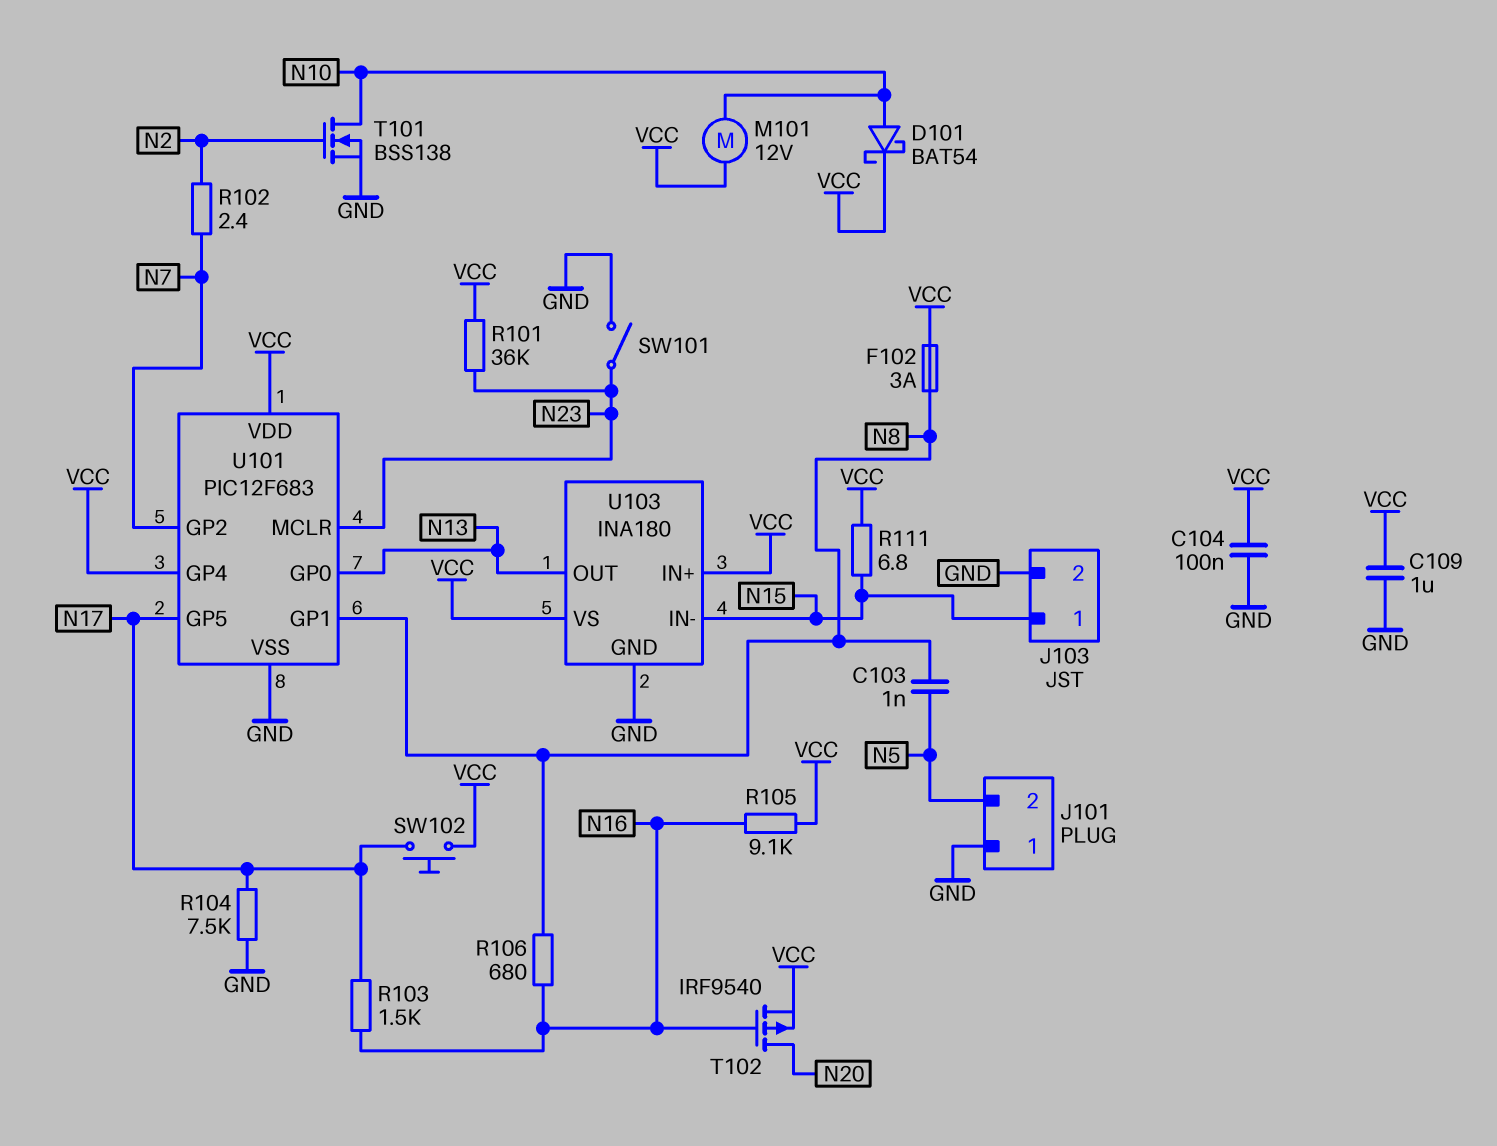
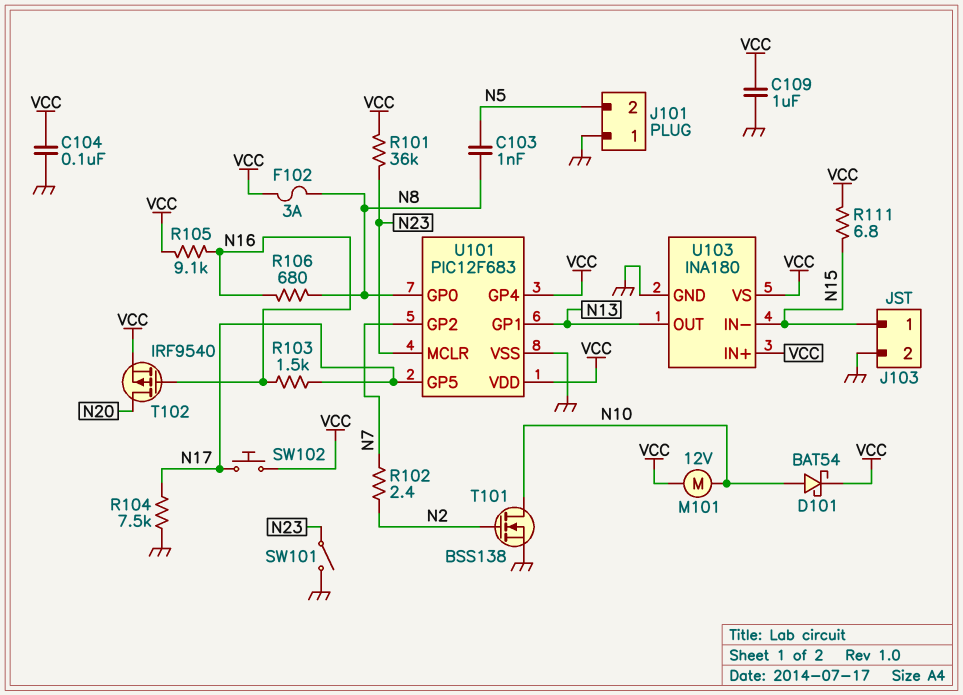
U101 pin GP0: N13 -> N8
U101 pin GP1: N8 -> N13

